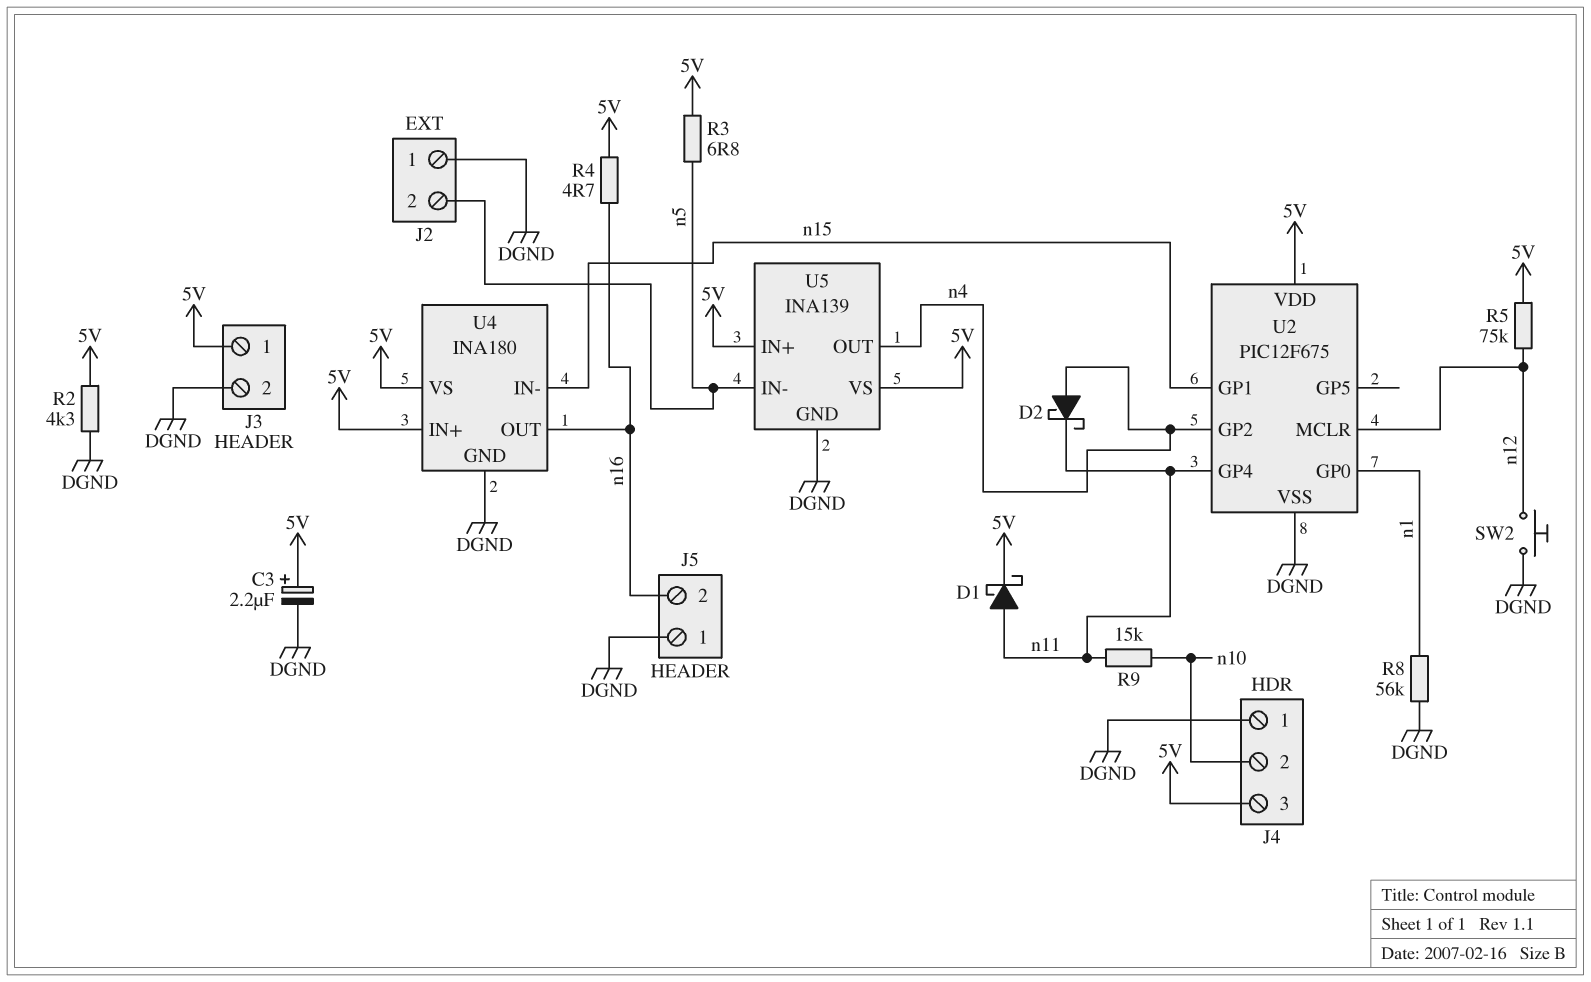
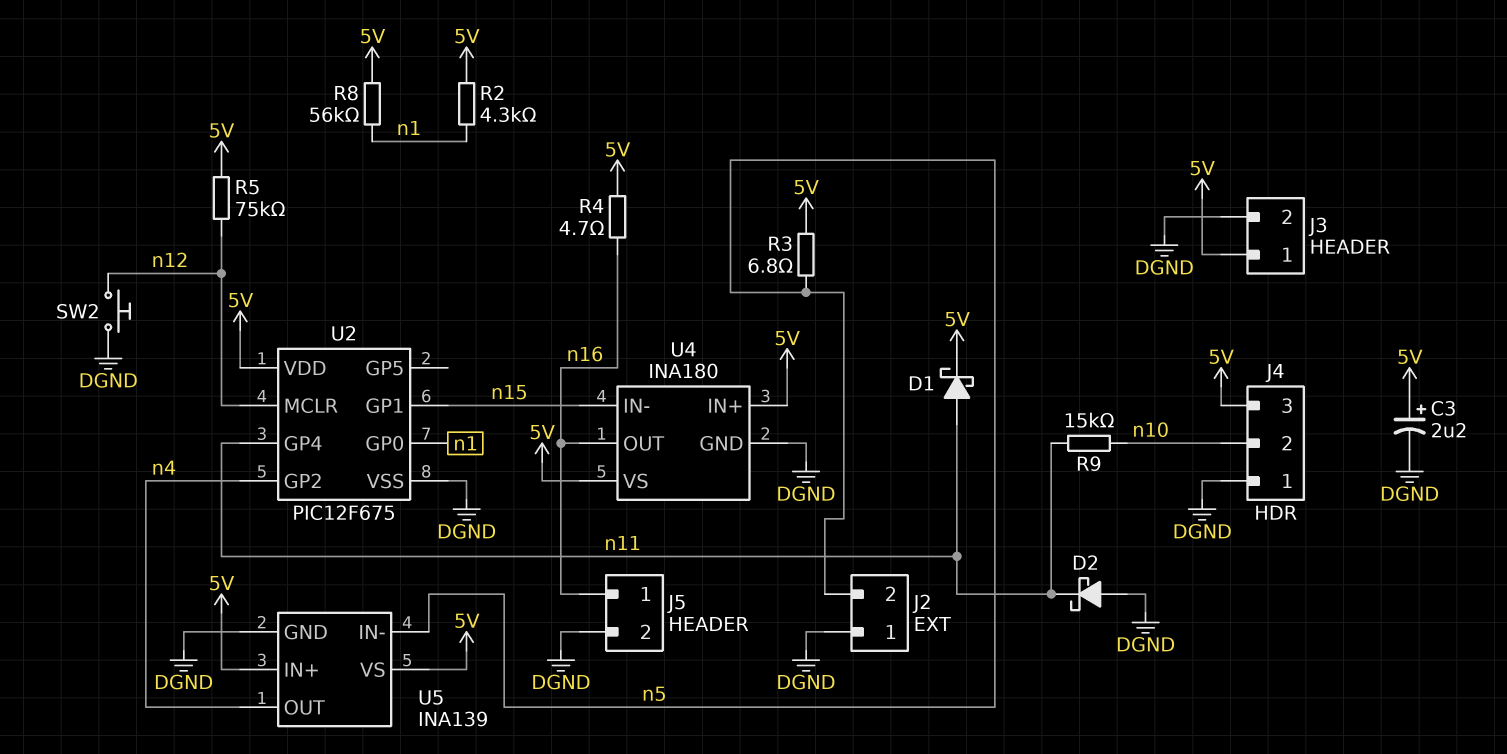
D2: schottky (A n4, K n11) -> schottky (A DGND, K n11)
J5 pin 1: DGND -> n16
J5 pin 2: n16 -> DGND
R2: 4.3k (5V, DGND) -> 4.3k (5V, n1)
R8: 56k (DGND, n1) -> 56k (5V, n1)

